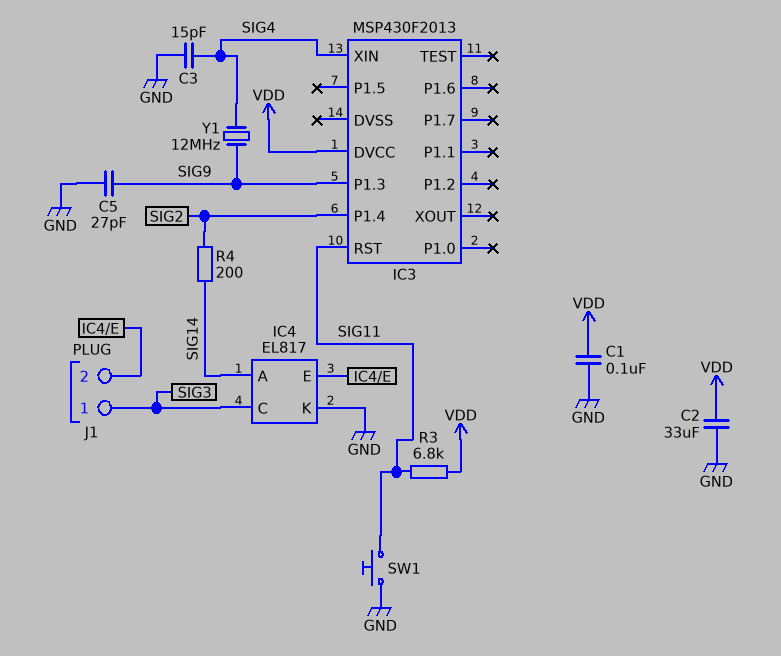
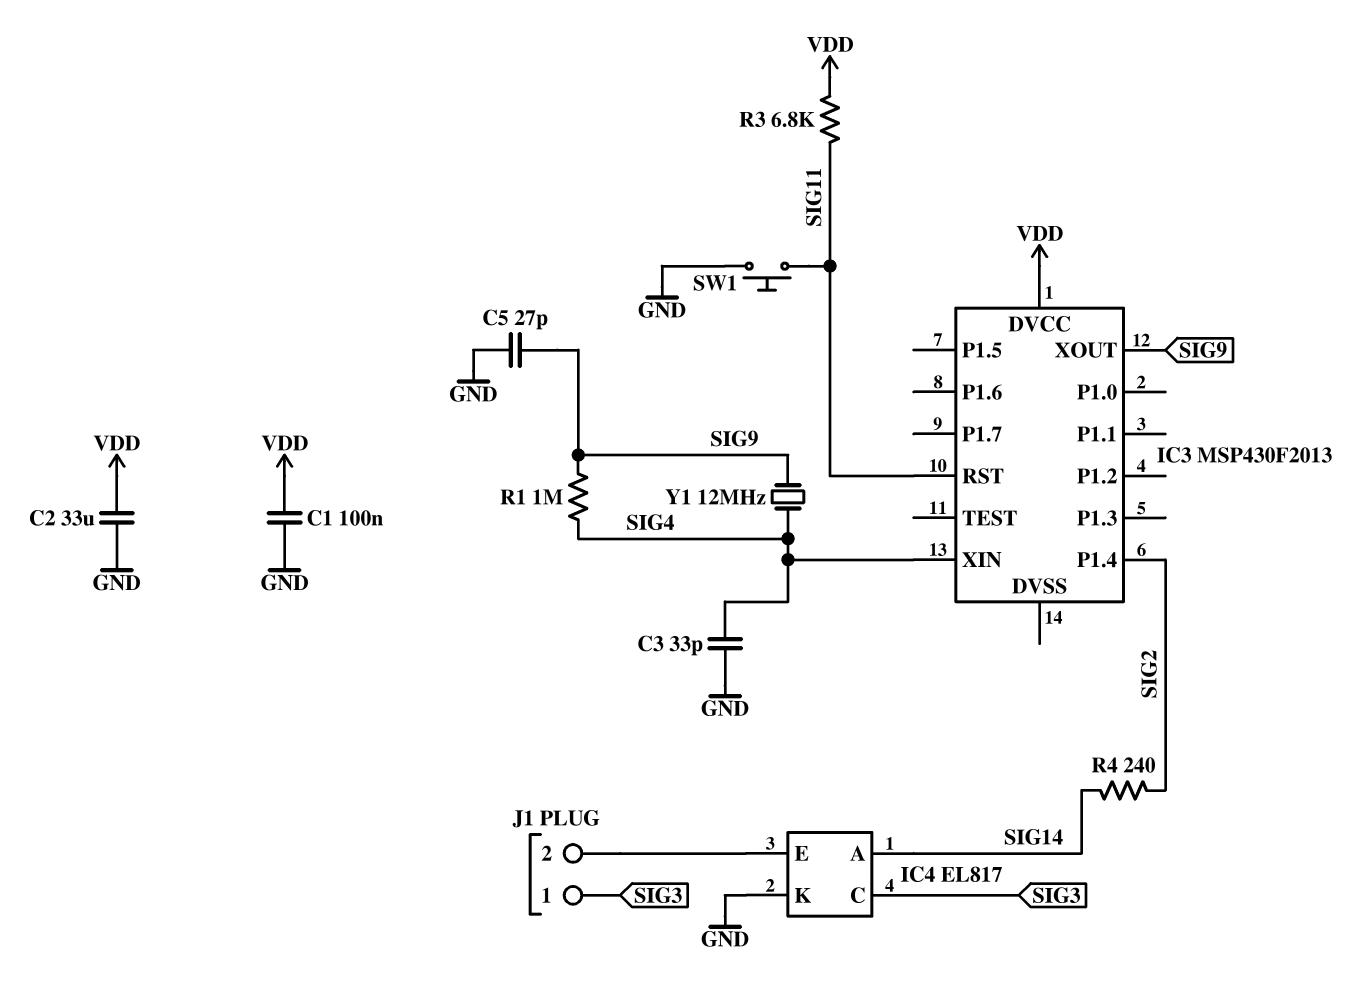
C3: 15pF (GND, SIG4) -> 33pF (GND, SIG4)
IC3 pin P1.3: SIG9 -> none
IC3 pin XOUT: none -> SIG9
R1: none -> 1M (SIG4, SIG9)
R4: 200 (SIG2, SIG14) -> 240 (SIG2, SIG14)

